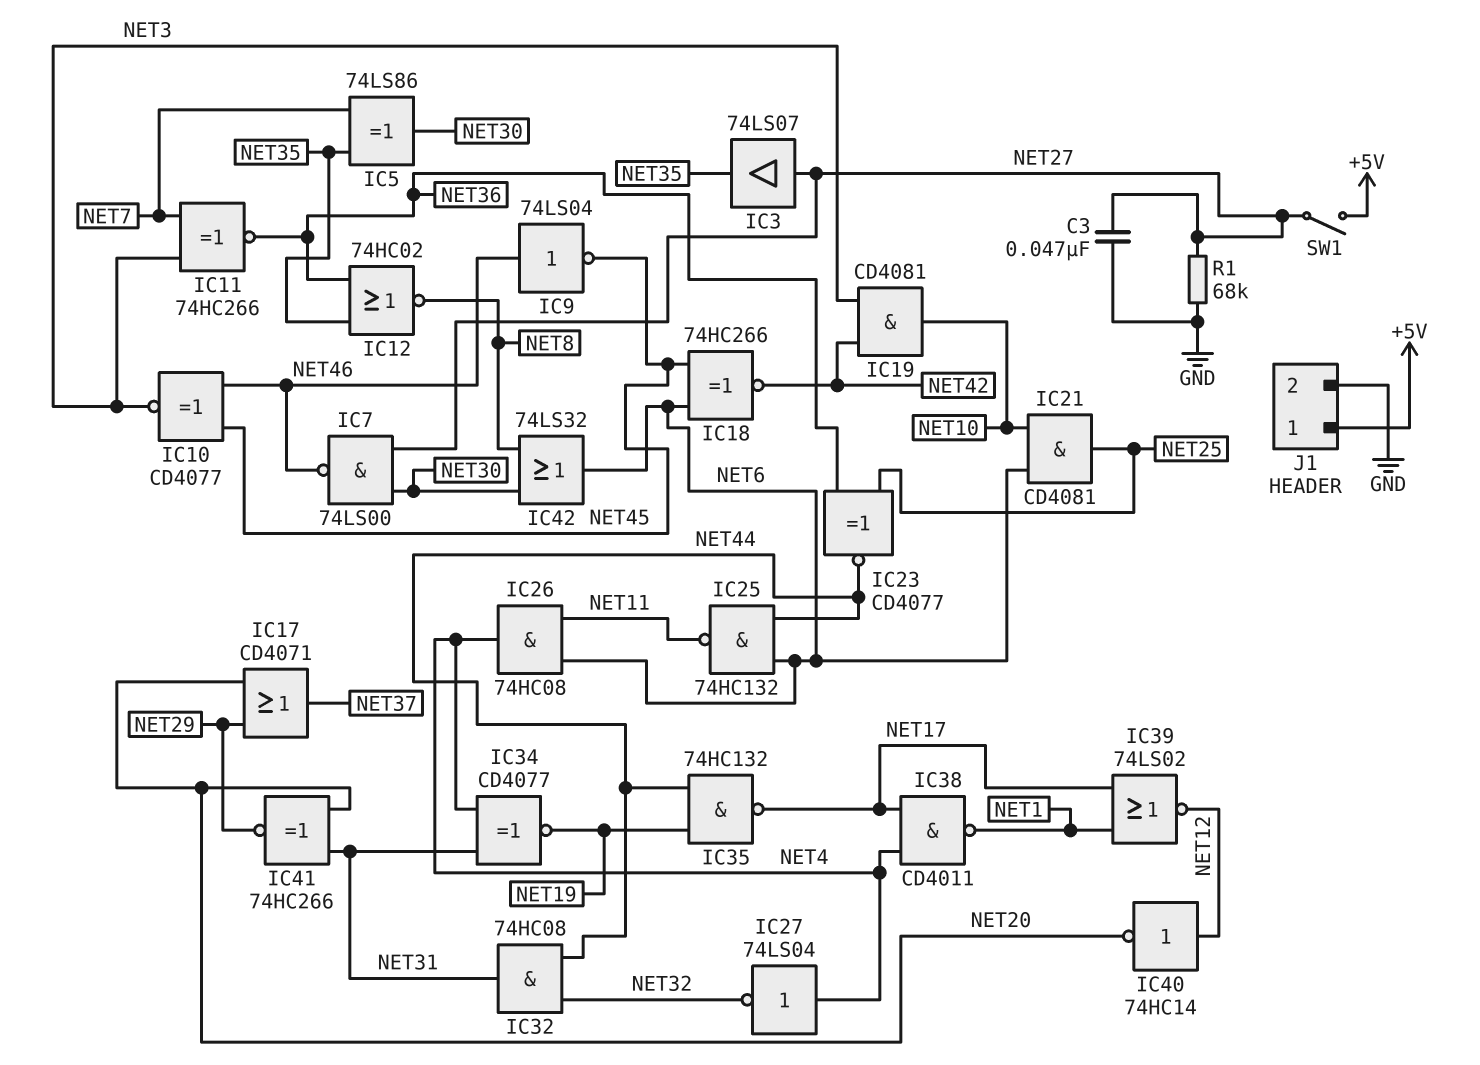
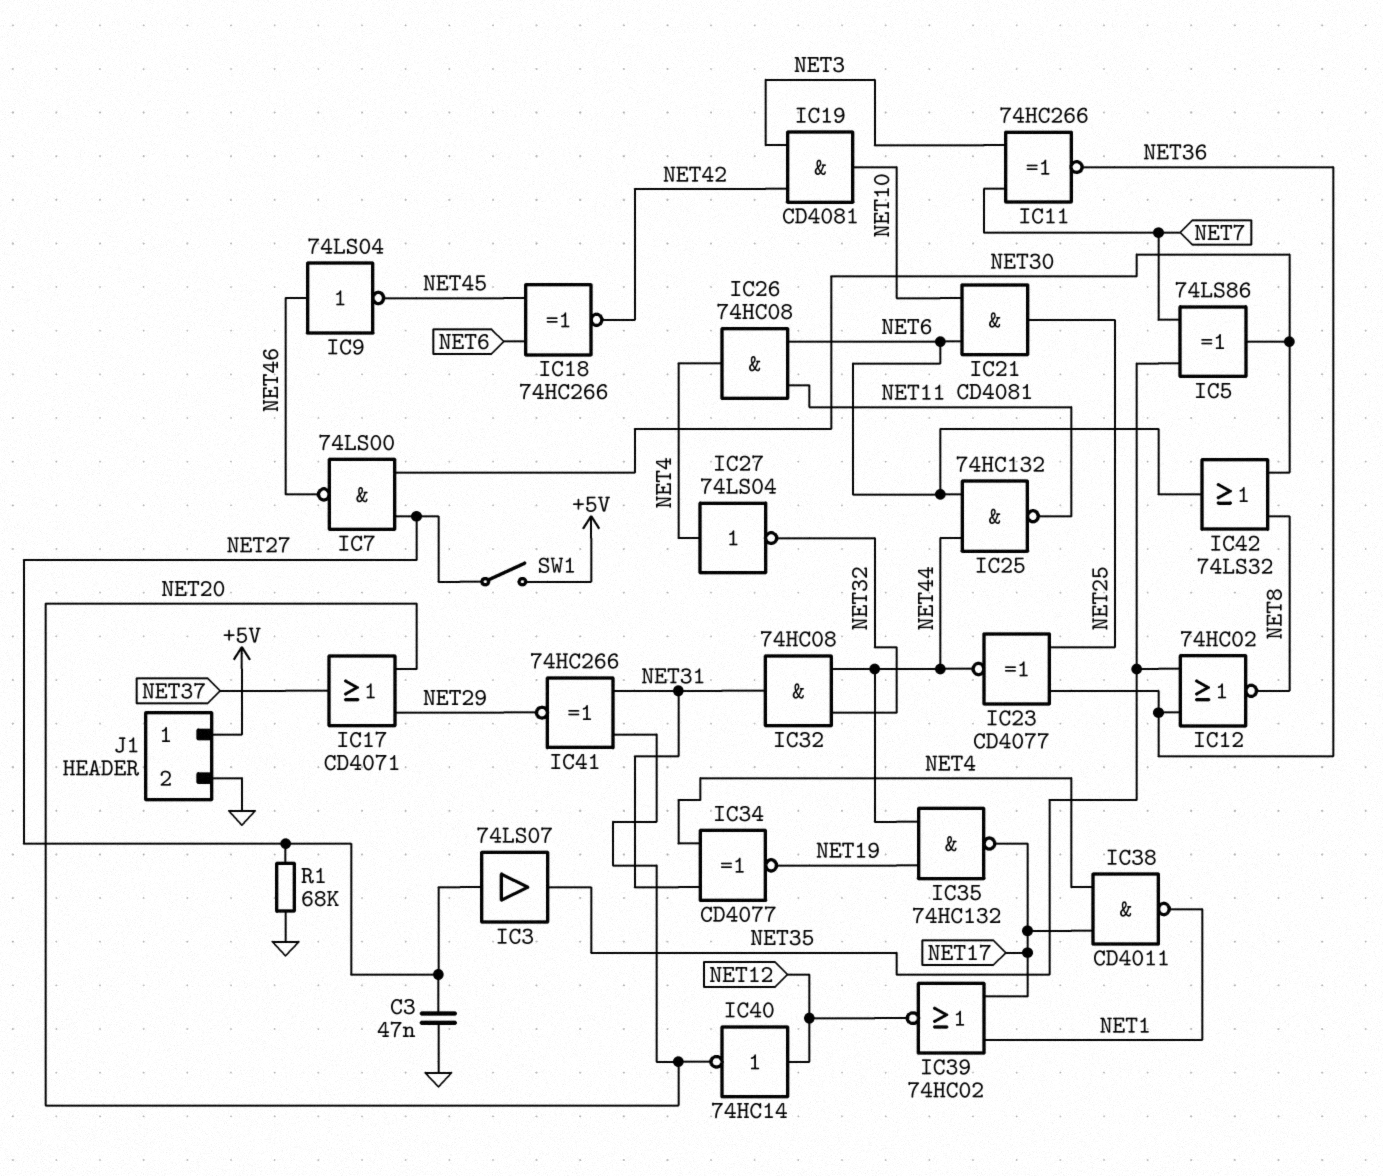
IC10: XNOR CD4077 (in NET45, in NET46, out NET3) -> none
IC39: NOR 74LS02 (in NET1, in NET17, out NET12) -> NOR 74HC02 (in NET1, in NET17, out NET12)

